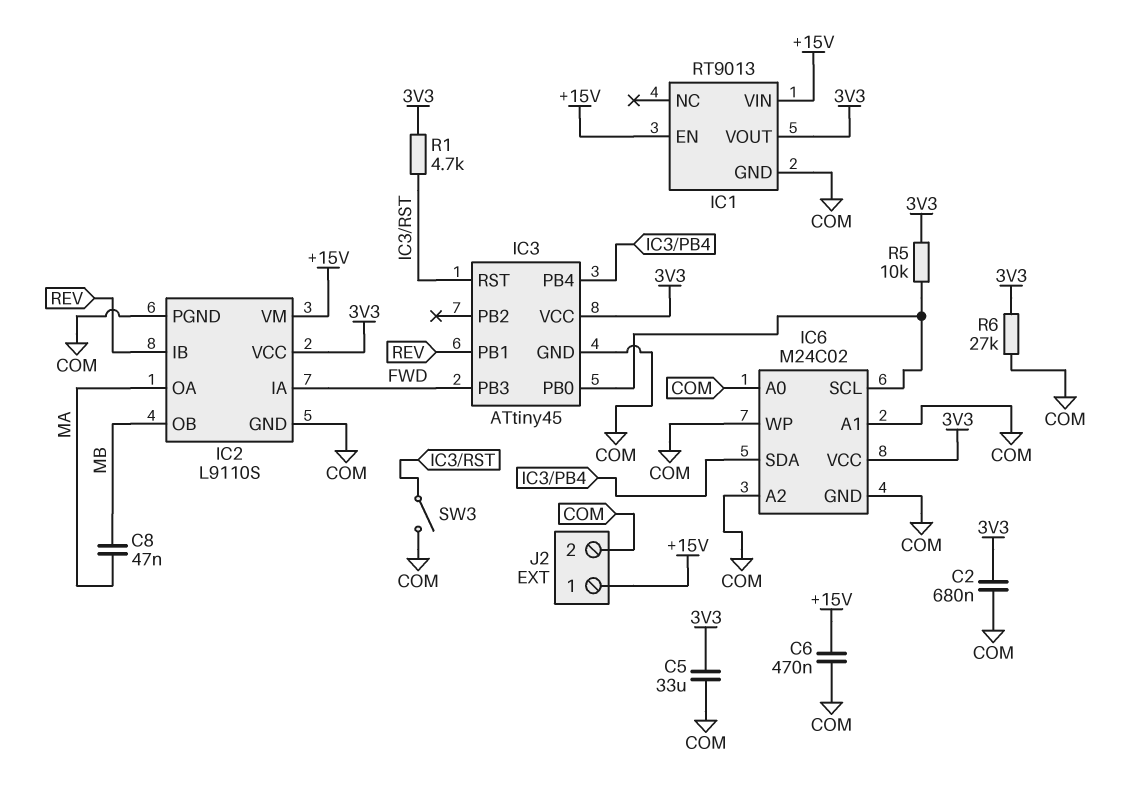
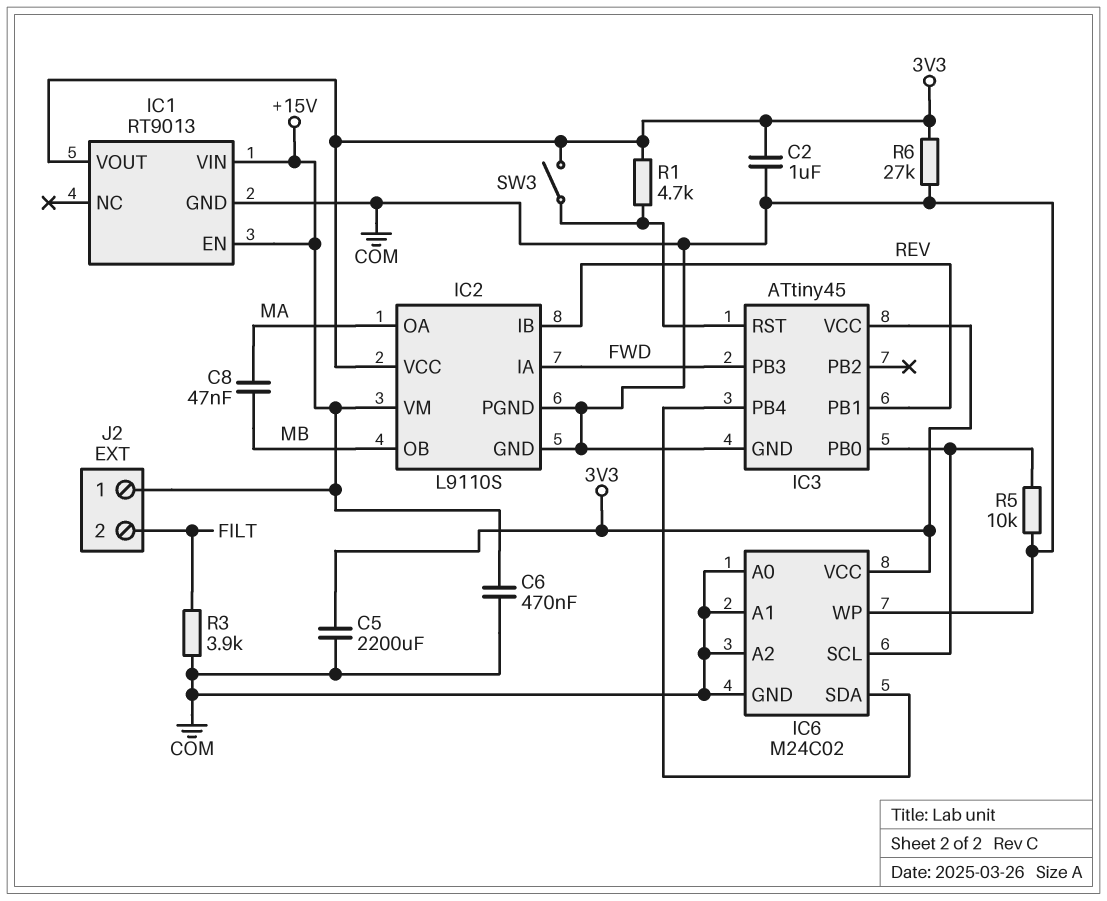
C2: 680nF (3V3, COM) -> 1uF (3V3, COM)
C5: 33uF (3V3, COM) -> 2200uF (3V3, COM)
J2 pin 2: COM -> FILT
R3: none -> 3.9k (COM, FILT)
R5: 10k (3V3, IC3/PB0) -> 10k (COM, IC3/PB0)
SW3: switch (COM, IC3/RST) -> switch (3V3, IC3/RST)

